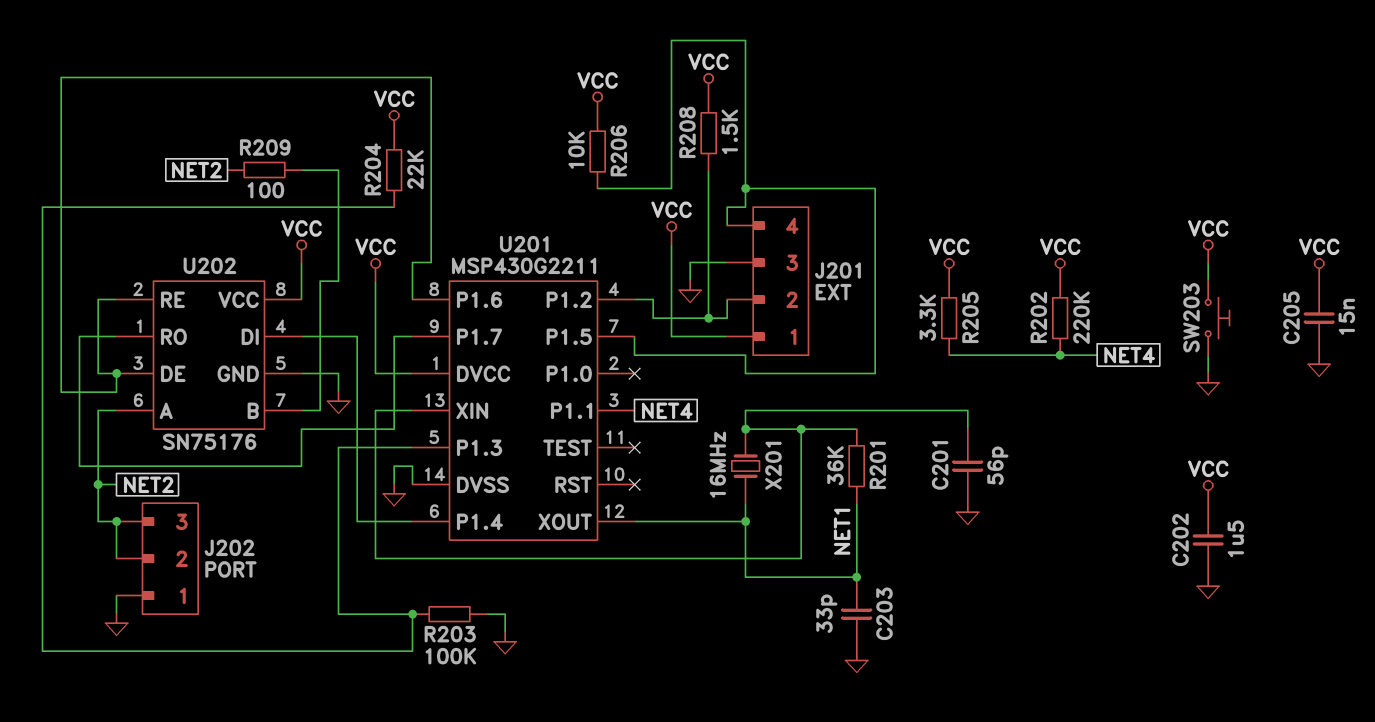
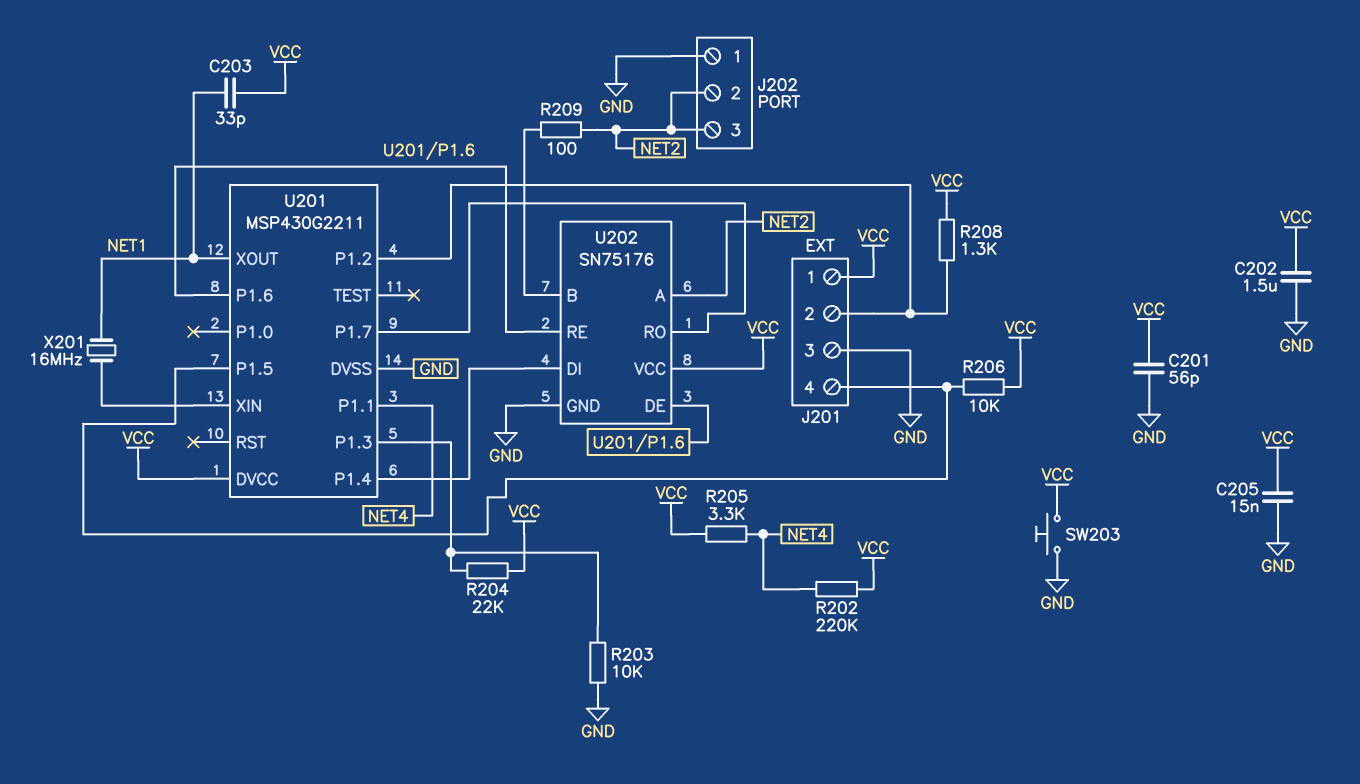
C201: 56pF (GND, U201/XIN) -> 56pF (GND, VCC)
C203: 33pF (GND, NET1) -> 33pF (NET1, VCC)
R201: 36k (NET1, U201/XIN) -> none
R203: 100k (GND, U201/P1.3) -> 10k (GND, U201/P1.3)
R208: 1.5k (J201/2, VCC) -> 1.3k (J201/2, VCC)

